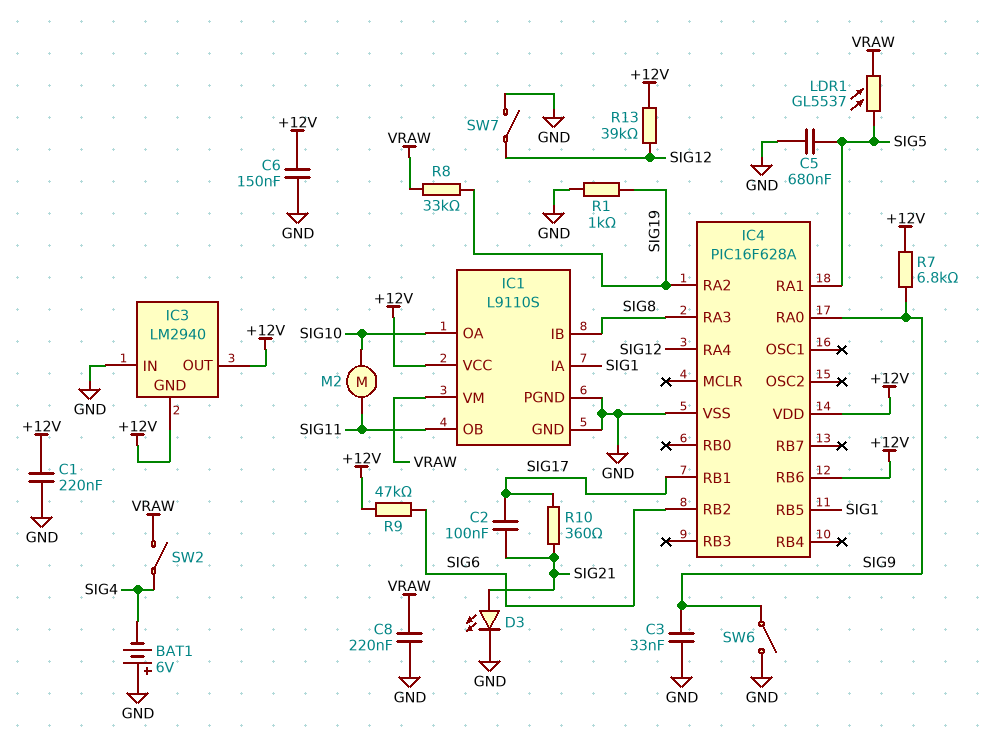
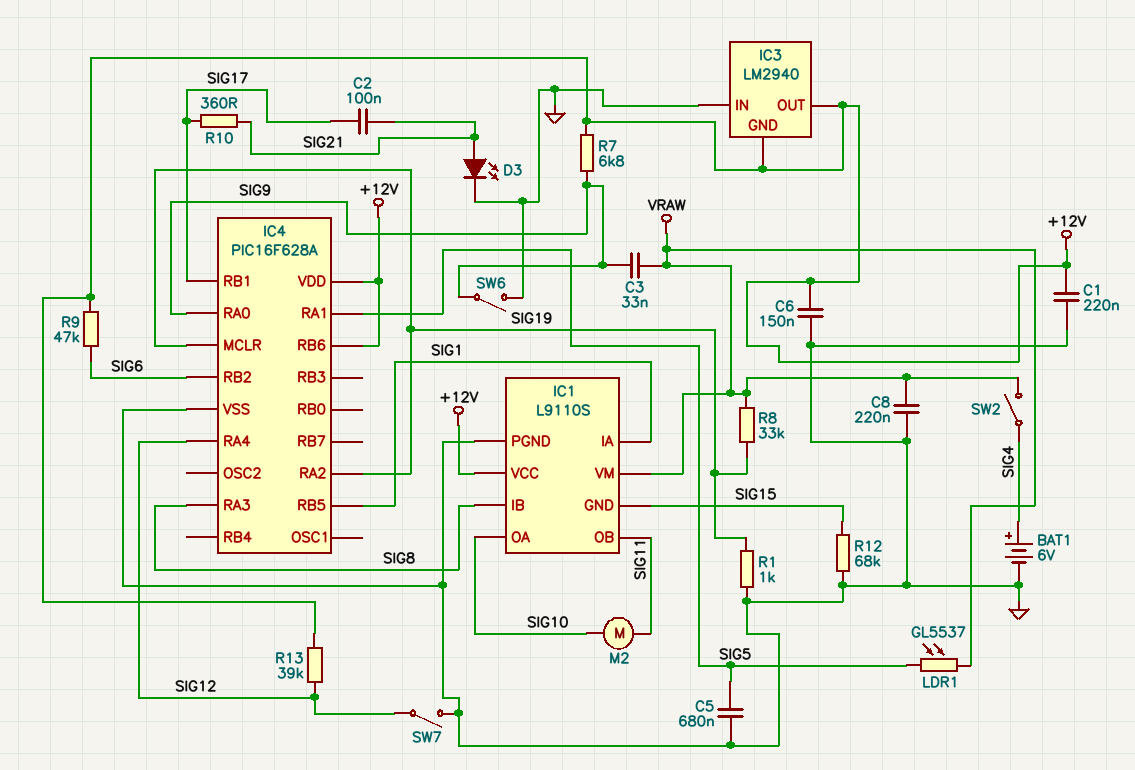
BAT1: 6V (plus GND, minus SIG4) -> 6V (plus SIG4, minus GND)
C3: 33nF (GND, SIG9) -> 33nF (SIG9, VRAW)
IC1 pin GND: GND -> SIG15
IC4 pin MCLR: none -> SIG19
R12: none -> 68k (GND, SIG15)

